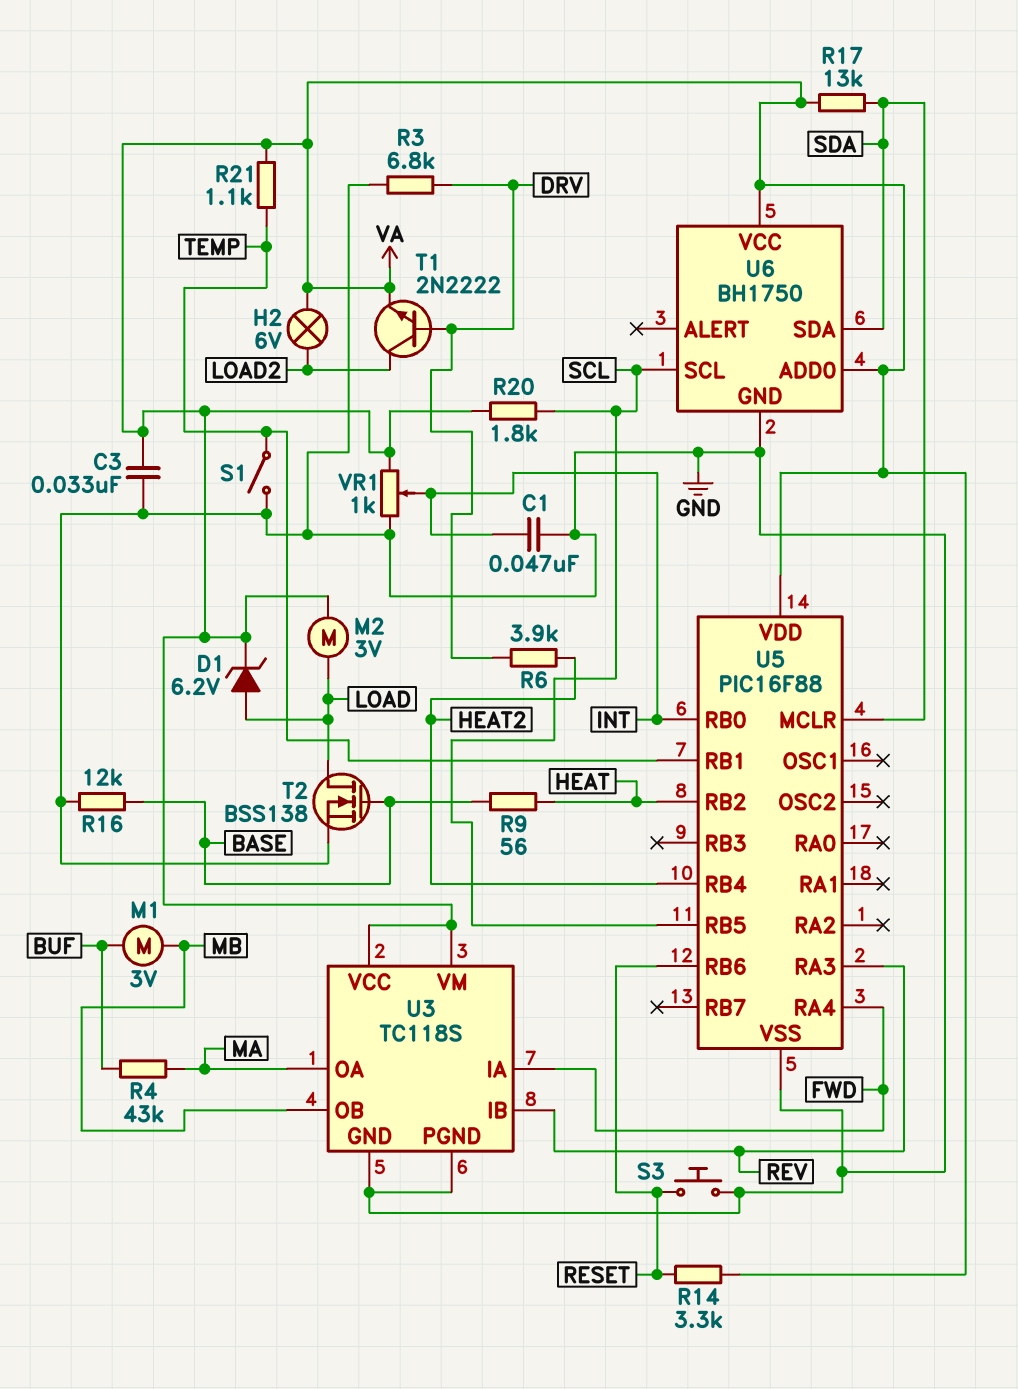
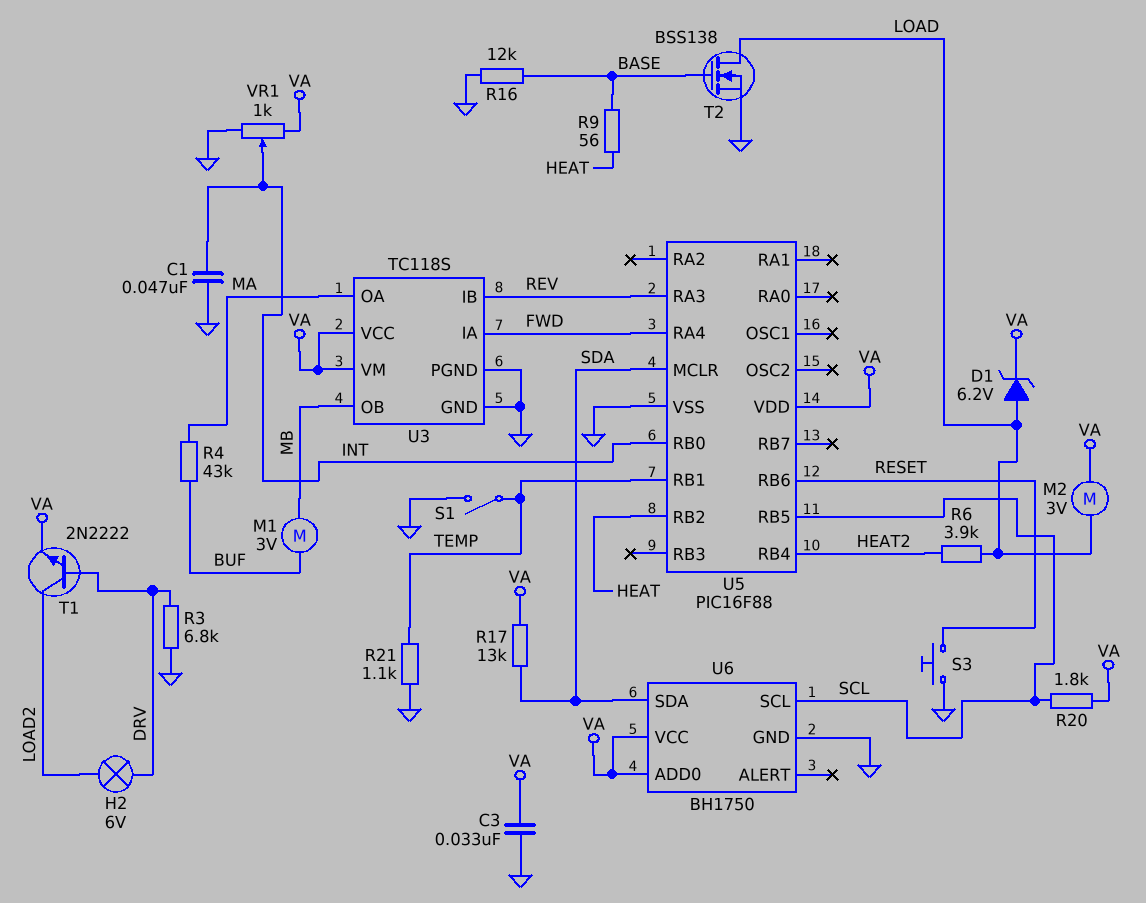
H2: lamp 6V (LOAD2, VA) -> lamp 6V (DRV, LOAD2)
R6: 3.9k (DRV, HEAT2) -> 3.9k (HEAT2, LOAD)
R14: 3.3k (RESET, VA) -> none
R21: 1.1k (TEMP, VA) -> 1.1k (GND, TEMP)

